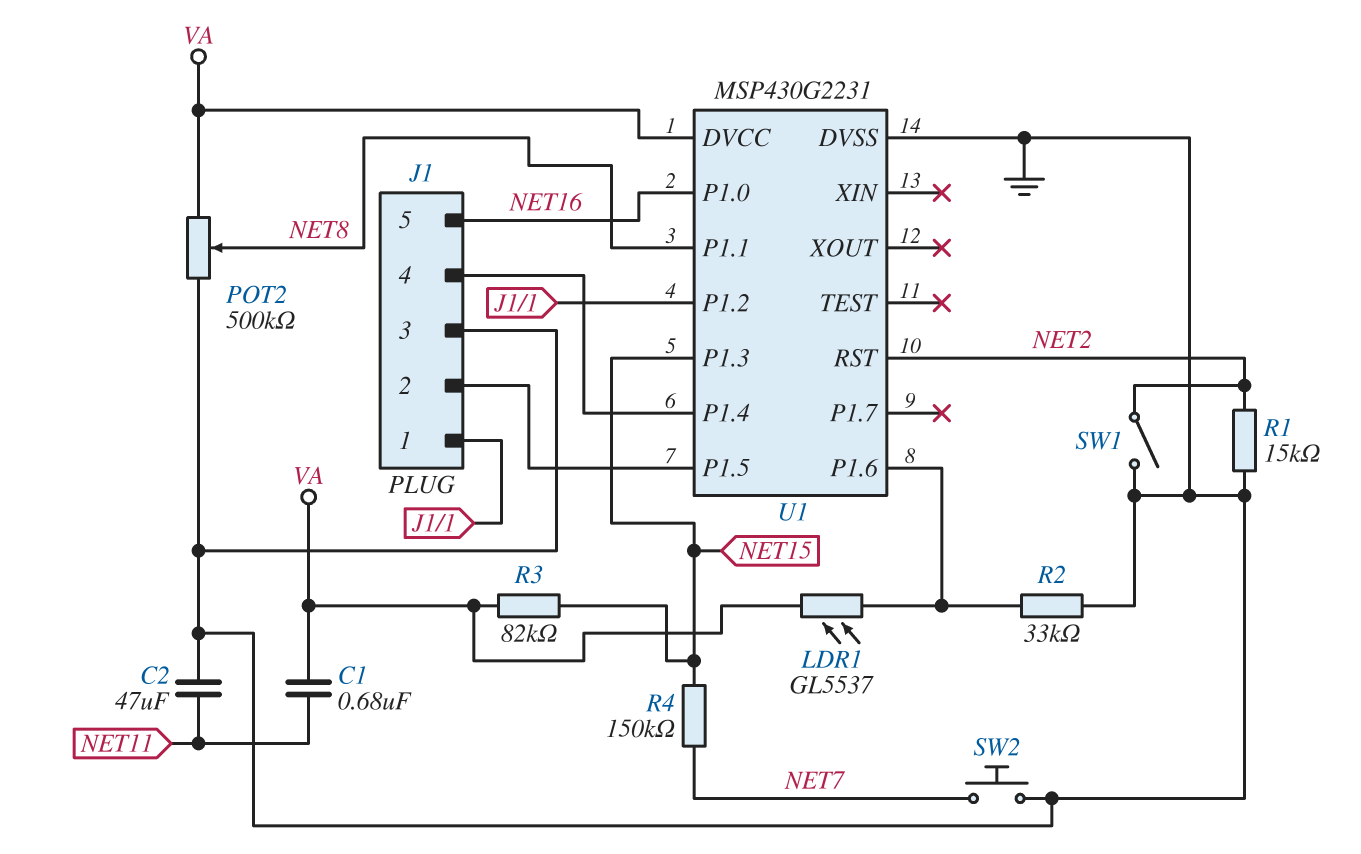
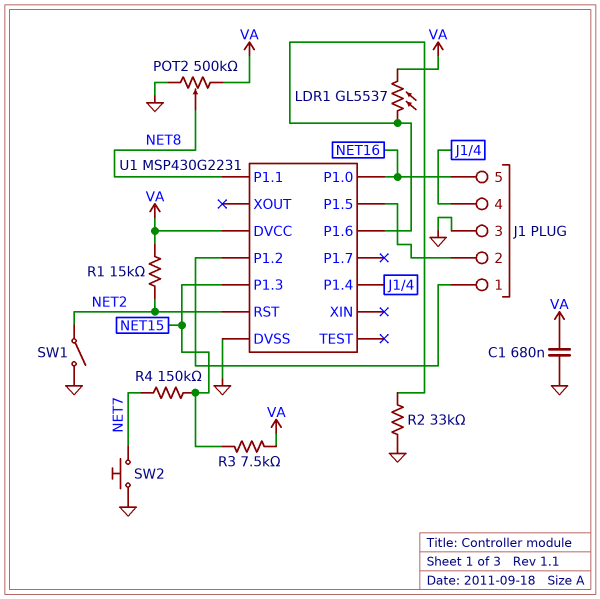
C1: 680nF (NET11, VA) -> 680nF (GND, VA)
C2: 47uF (GND, NET11) -> none
R1: 15k (GND, NET2) -> 15k (NET2, VA)
R3: 82k (NET15, VA) -> 7.5k (NET15, VA)

